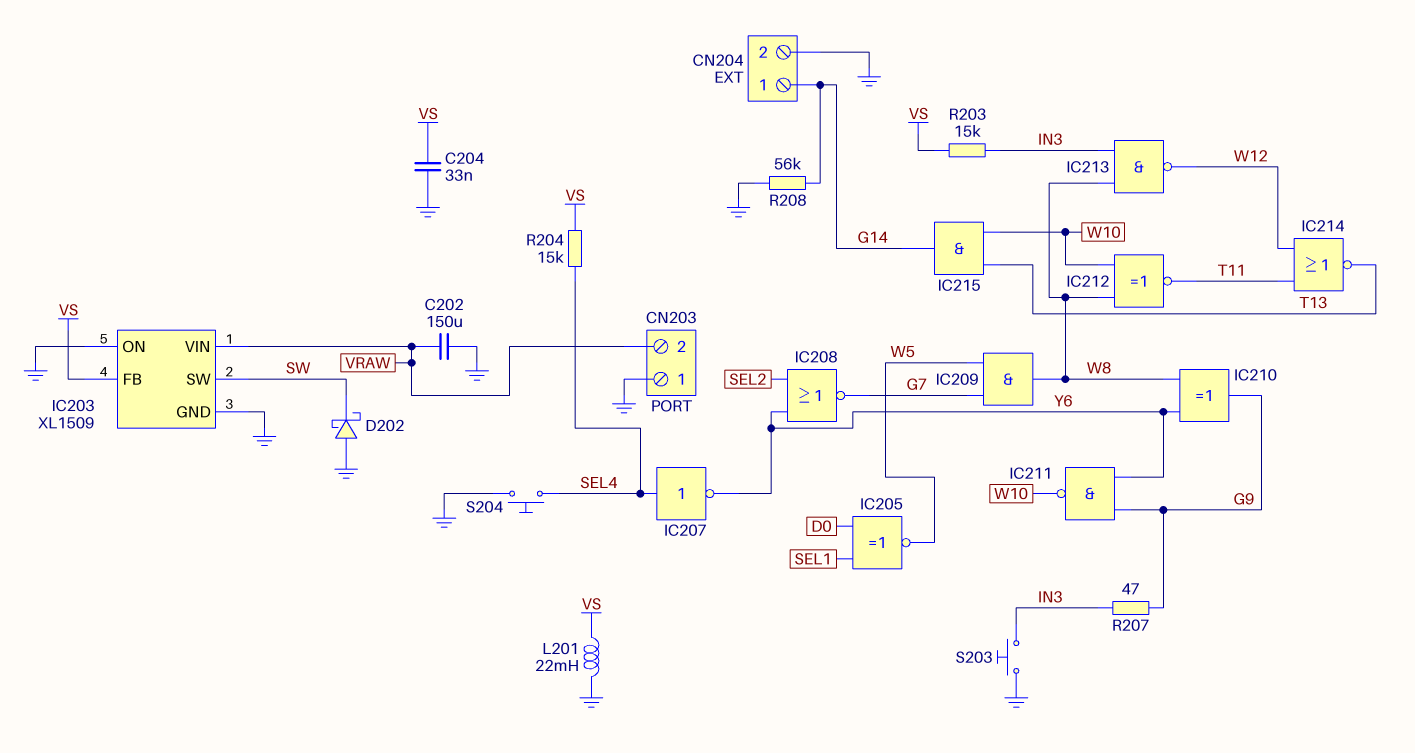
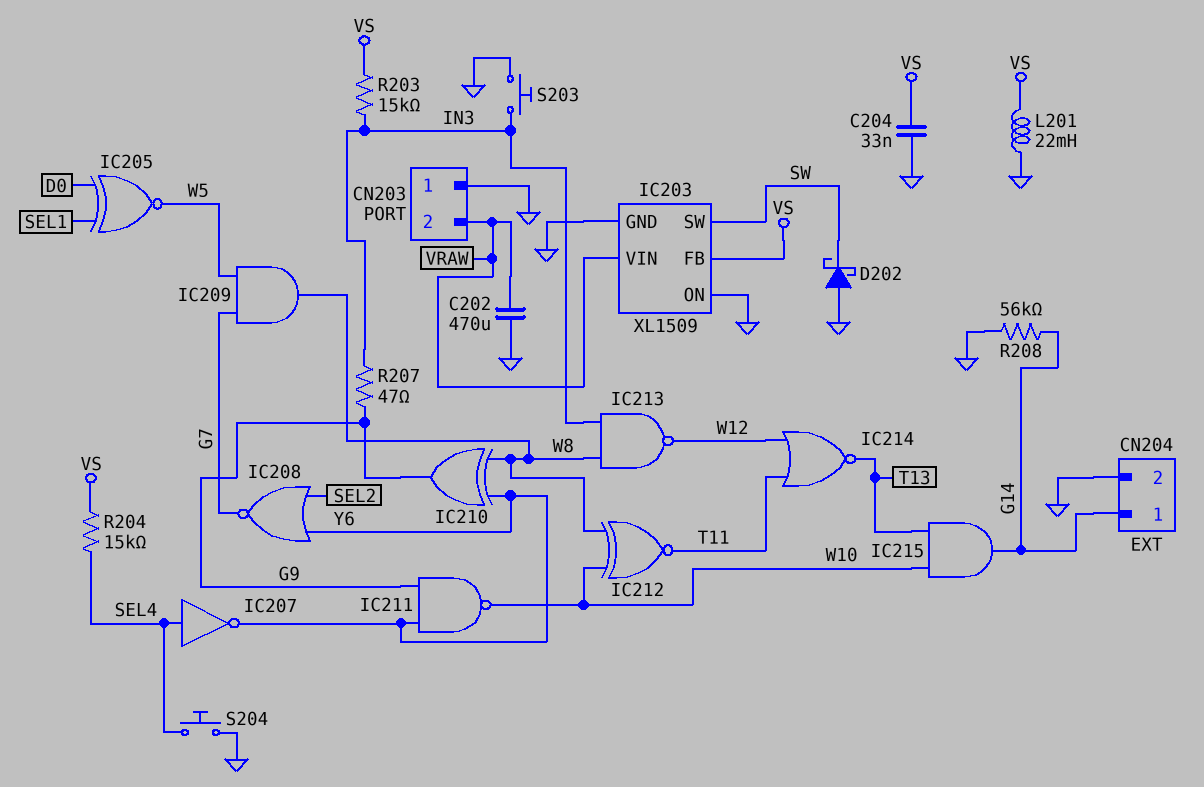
C202: 150uF (GND, VRAW) -> 470uF (GND, VRAW)

